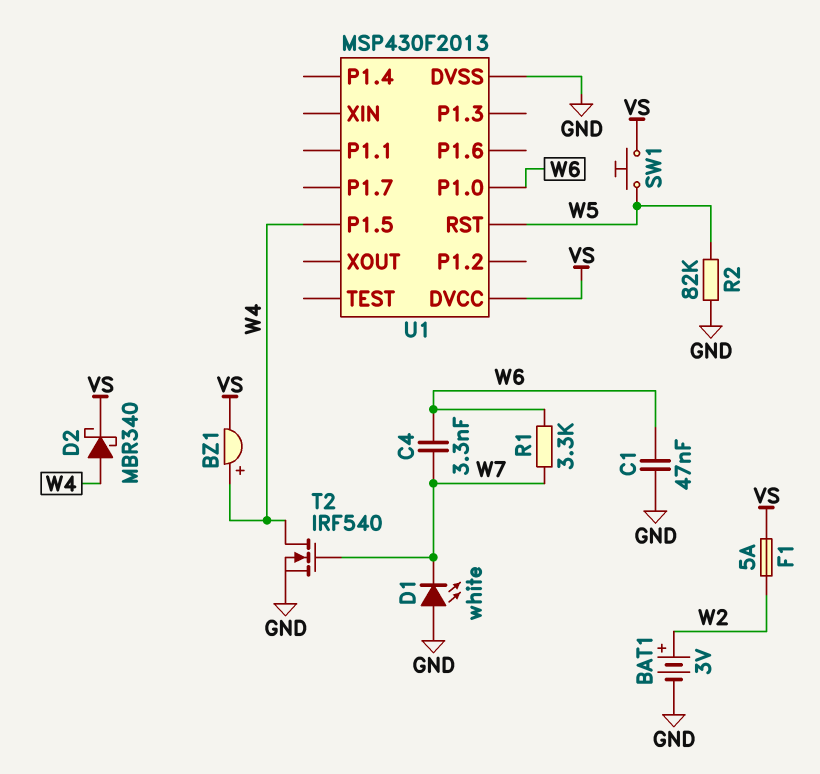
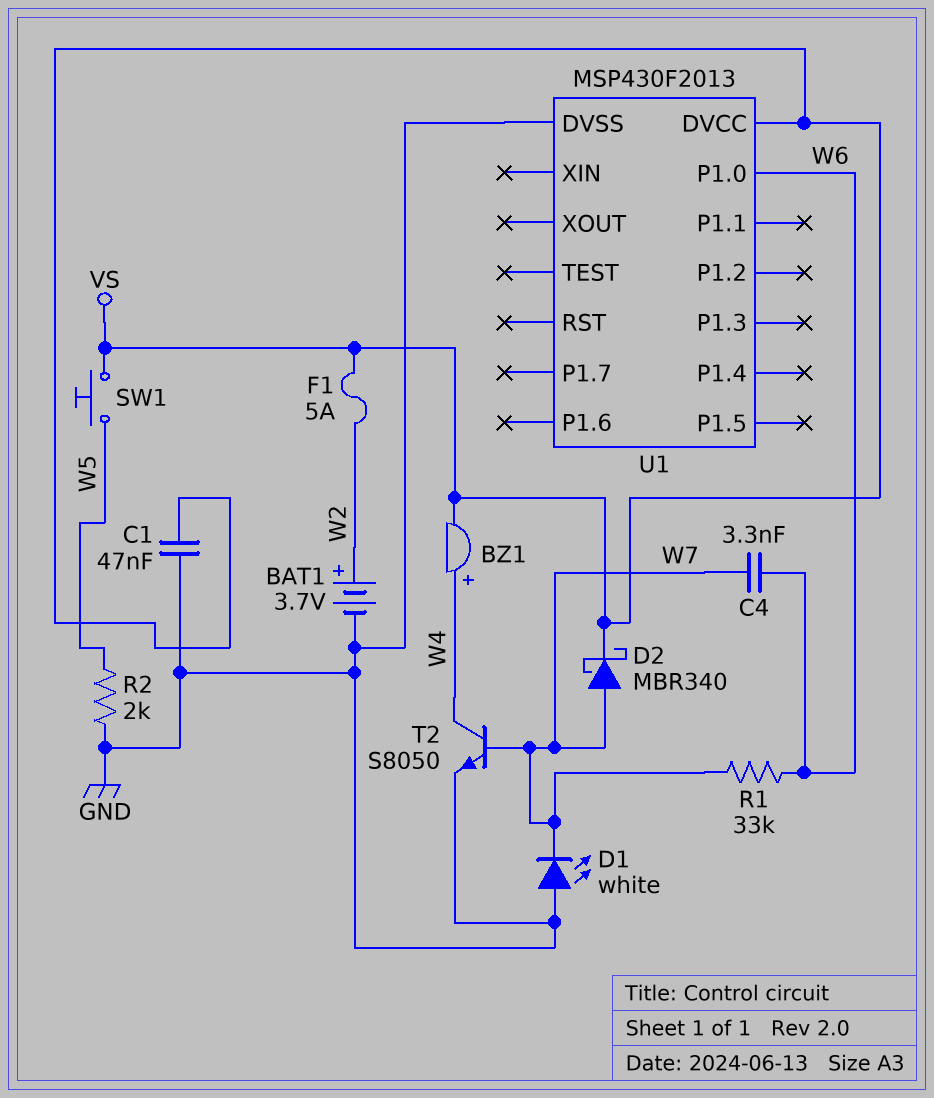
BAT1: 3V (plus W2, minus GND) -> 3.7V (plus W2, minus GND)
C1: 47nF (GND, W6) -> 47nF (GND, VS)
D2: schottky MBR340 (A W4, K VS) -> schottky MBR340 (A W7, K VS)
R1: 3.3k (W6, W7) -> 33k (W6, W7)
R2: 82k (GND, W5) -> 2k (GND, W5)
T2: NMOS IRF540 (G W7, D W4, S GND) -> NPN S8050 (B W7, C W4, E GND)
U1 pin P1.5: W4 -> none
U1 pin RST: W5 -> none

